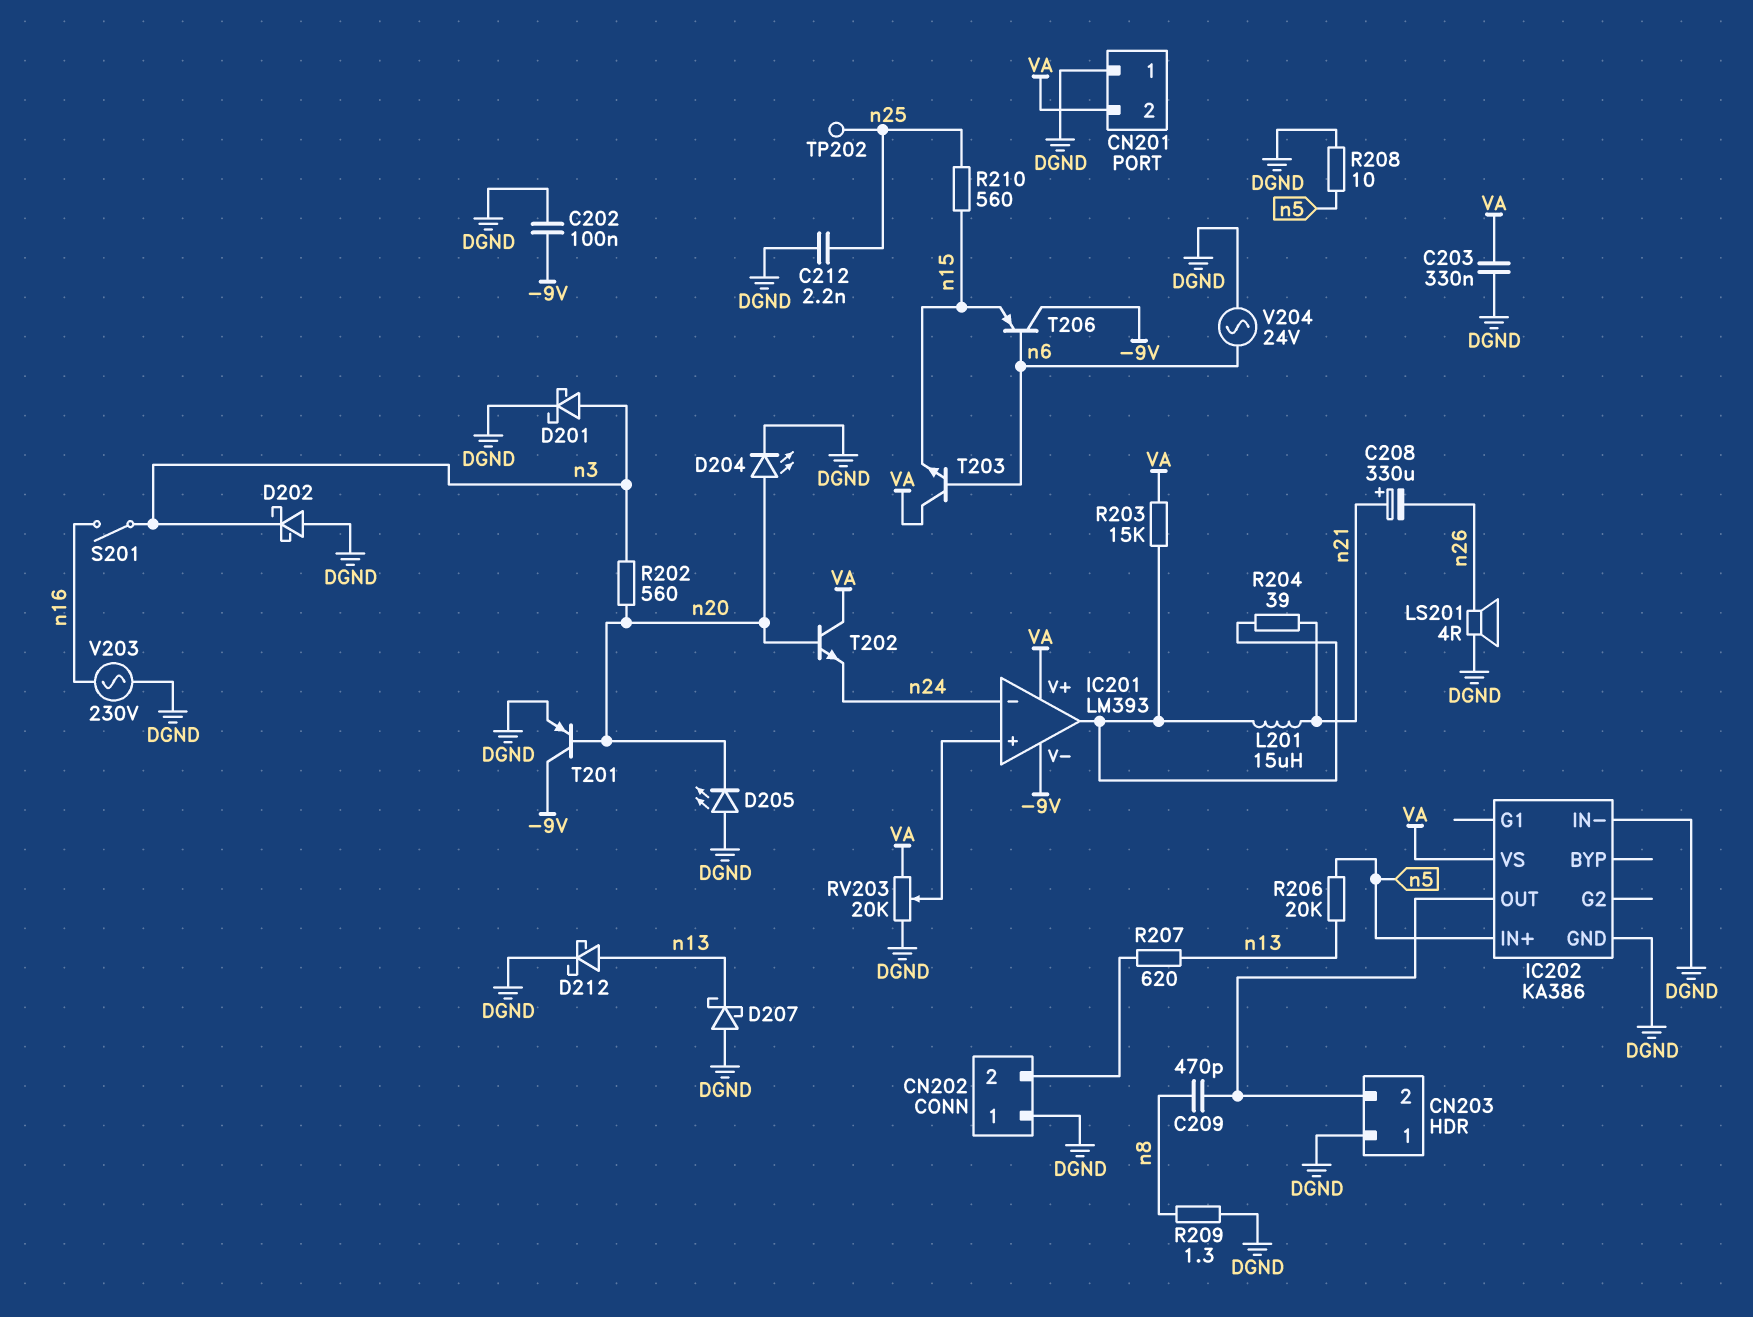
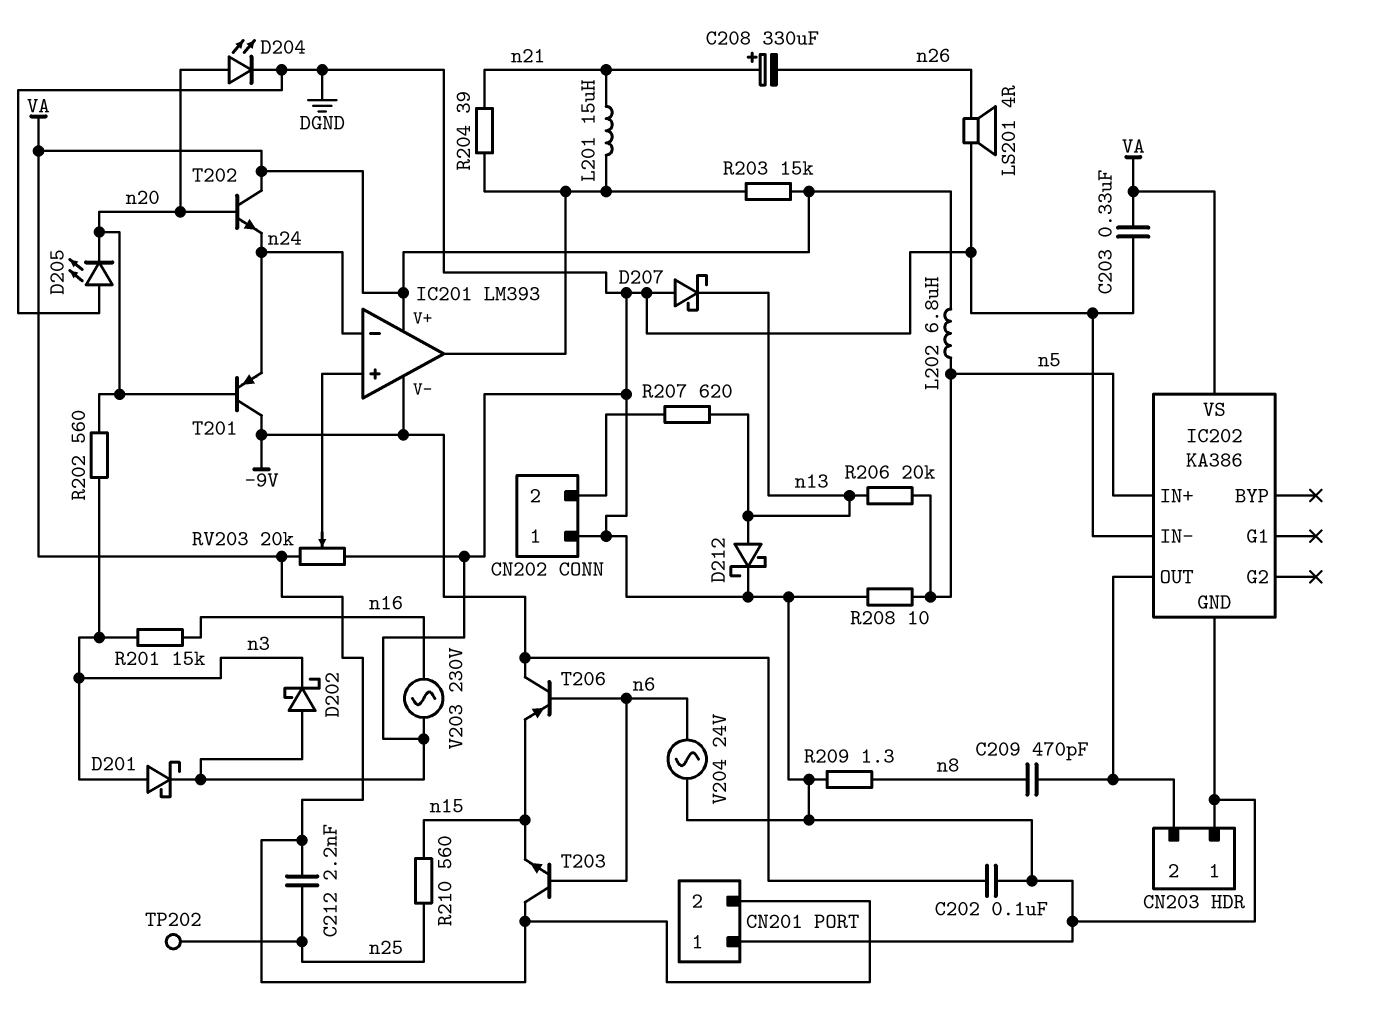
C212: 2.2nF (DGND, n25) -> 2.2nF (VA, n25)
L202: none -> 6.8uH (VA, n5)
R201: none -> 15k (n3, n16)
S201: switch (n3, n16) -> none
T201: PNP (B n20, C -9V, E DGND) -> PNP (B n20, C -9V, E n24)

